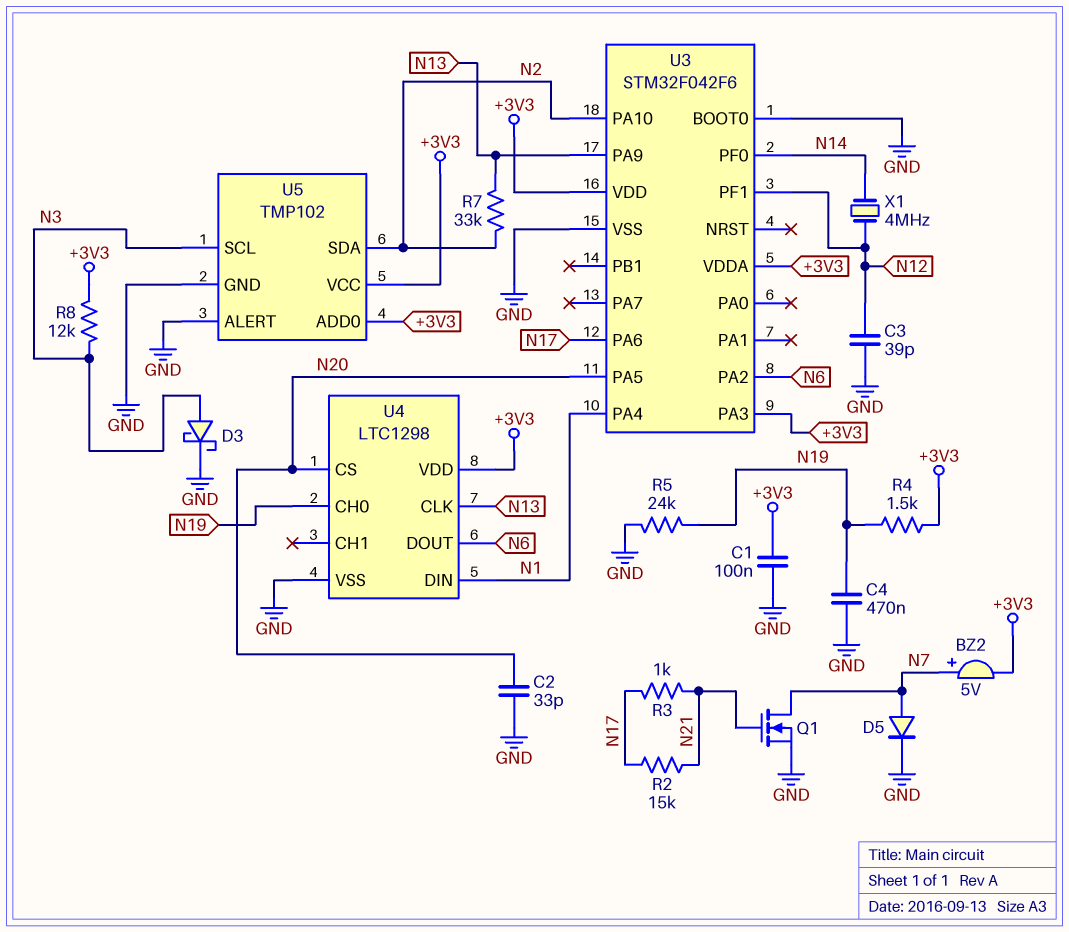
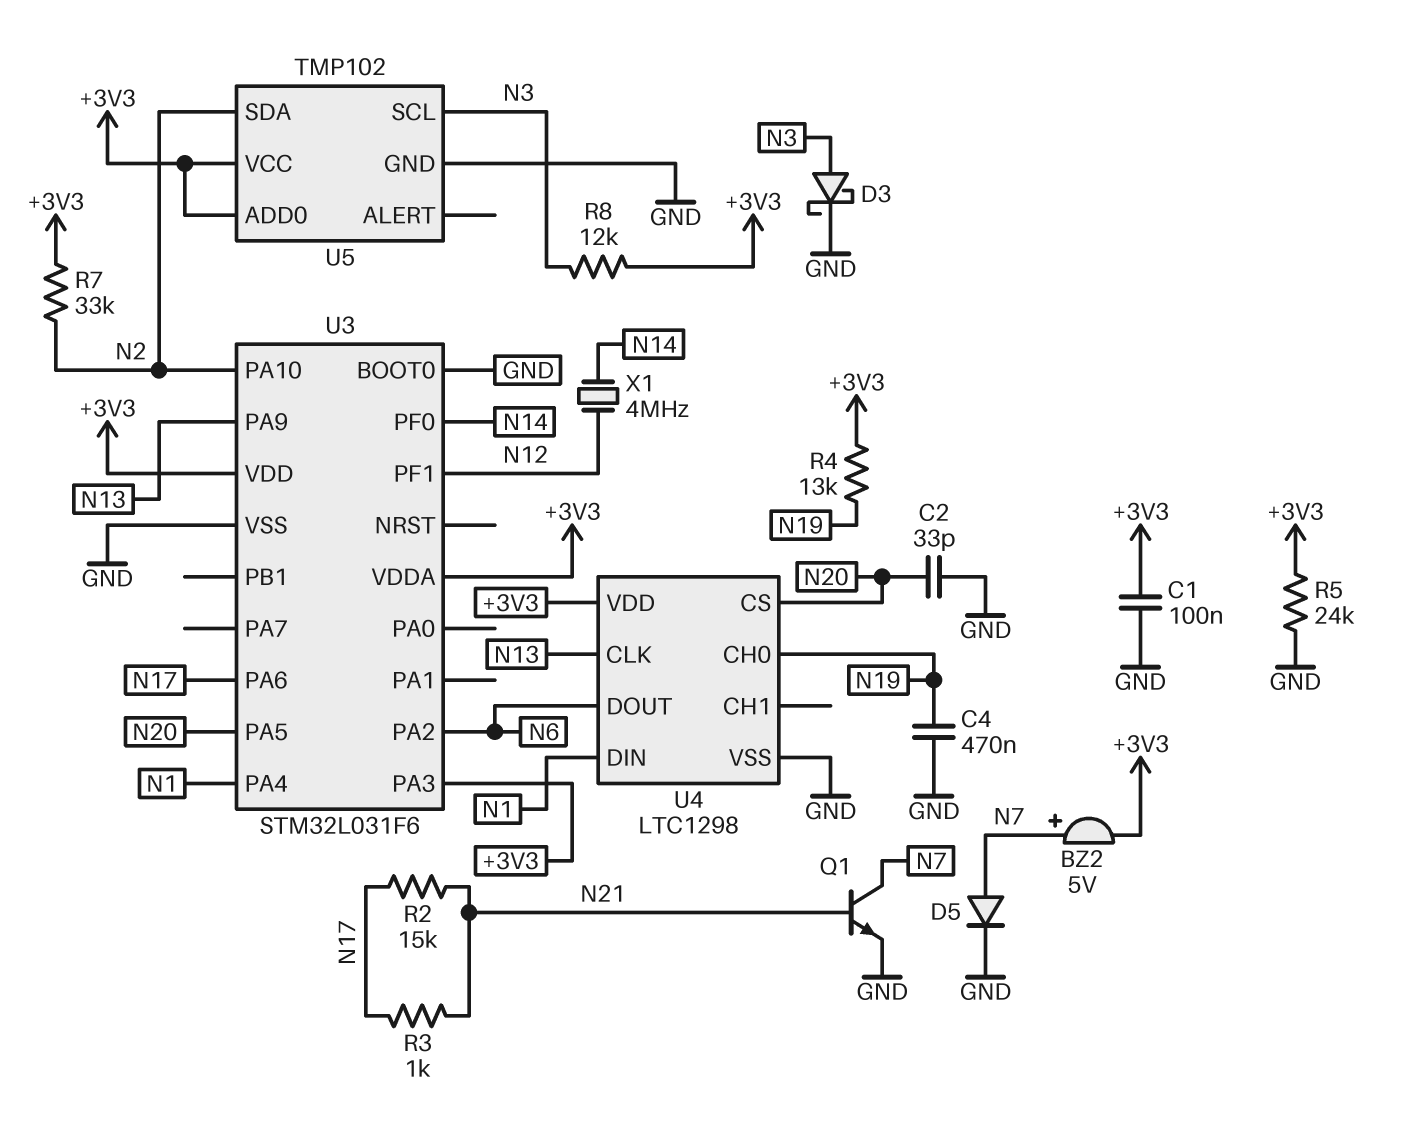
C3: 39pF (GND, N12) -> none
Q1: NMOS (G N21, D N7, S GND) -> NPN (B N21, C N7, E GND)
R4: 1.5k (+3V3, N19) -> 13k (+3V3, N19)
R5: 24k (GND, N19) -> 24k (+3V3, GND)
R7: 33k (N2, N13) -> 33k (+3V3, N2)
U3: STM32F042F6 -> STM32L031F6
U5 pin ALERT: GND -> none

